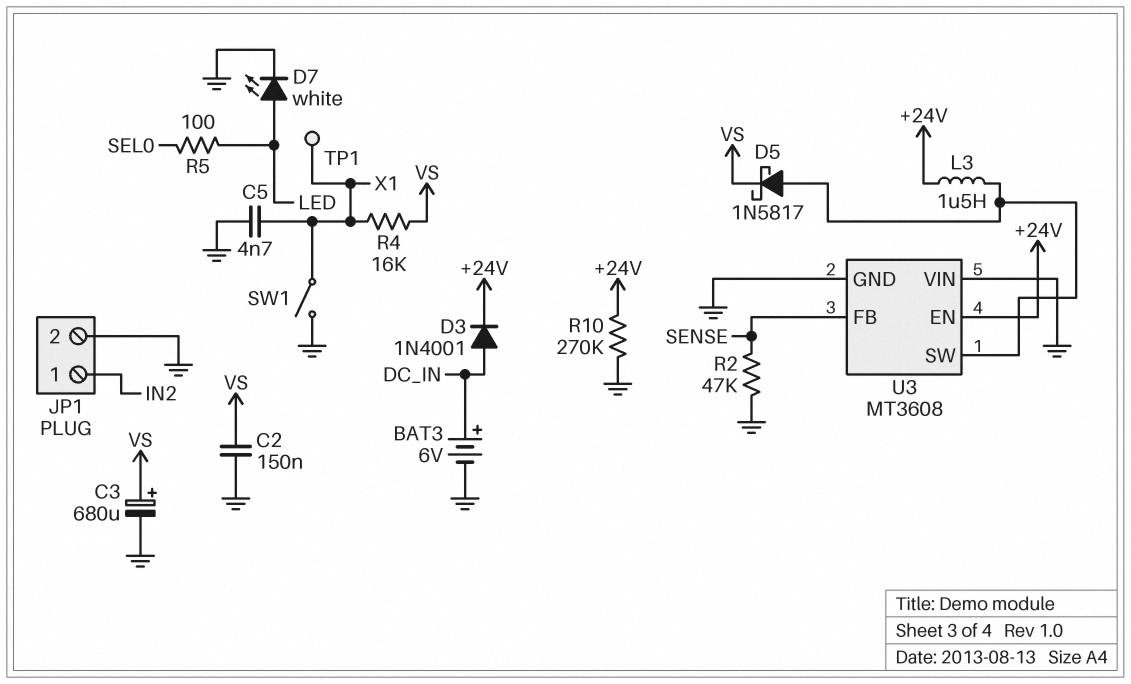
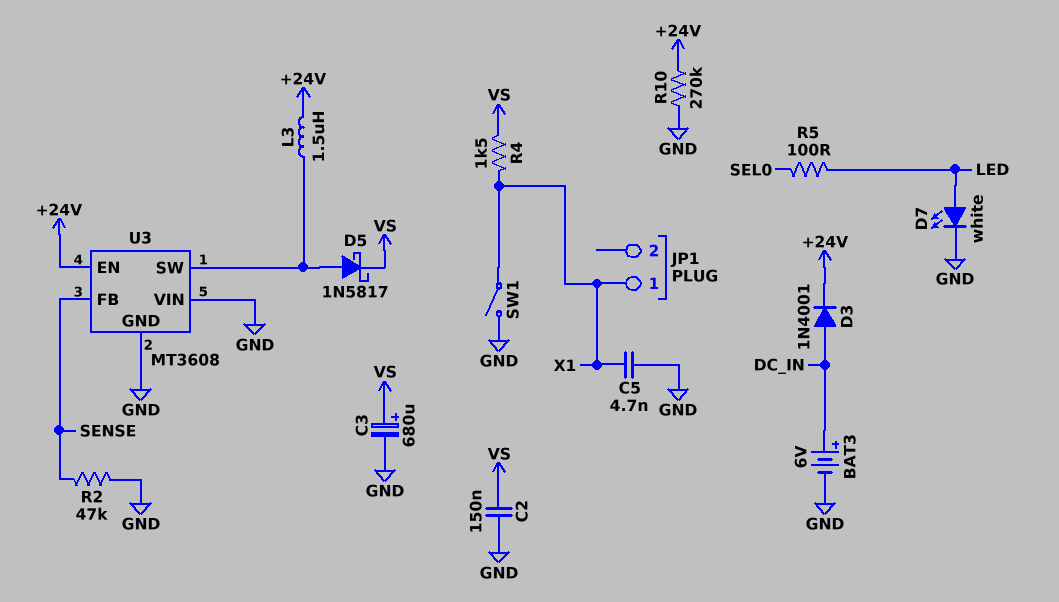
JP1 pin 1: IN2 -> X1
JP1 pin 2: GND -> none
R4: 16k (VS, X1) -> 1.5k (VS, X1)
TP1: test point (X1) -> none

